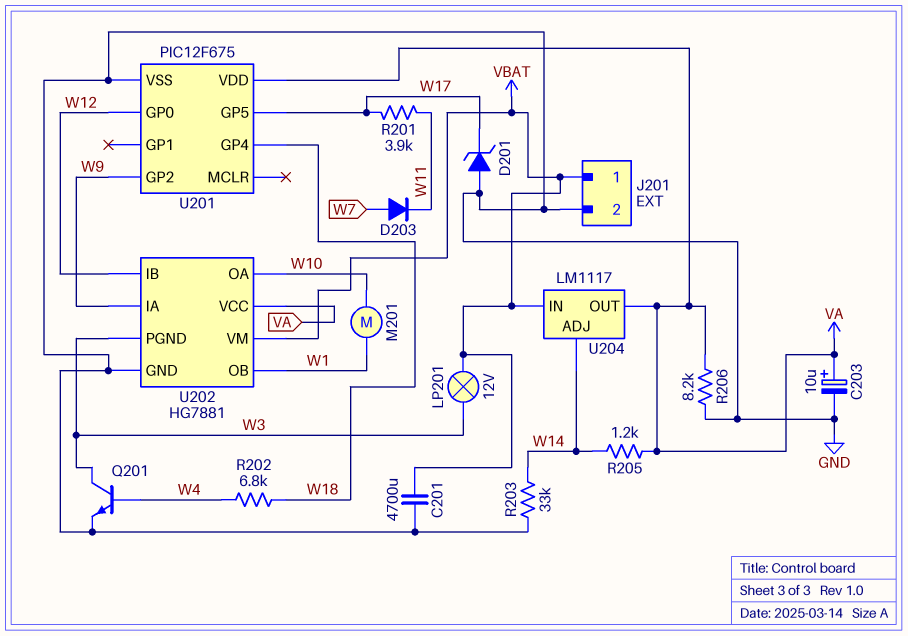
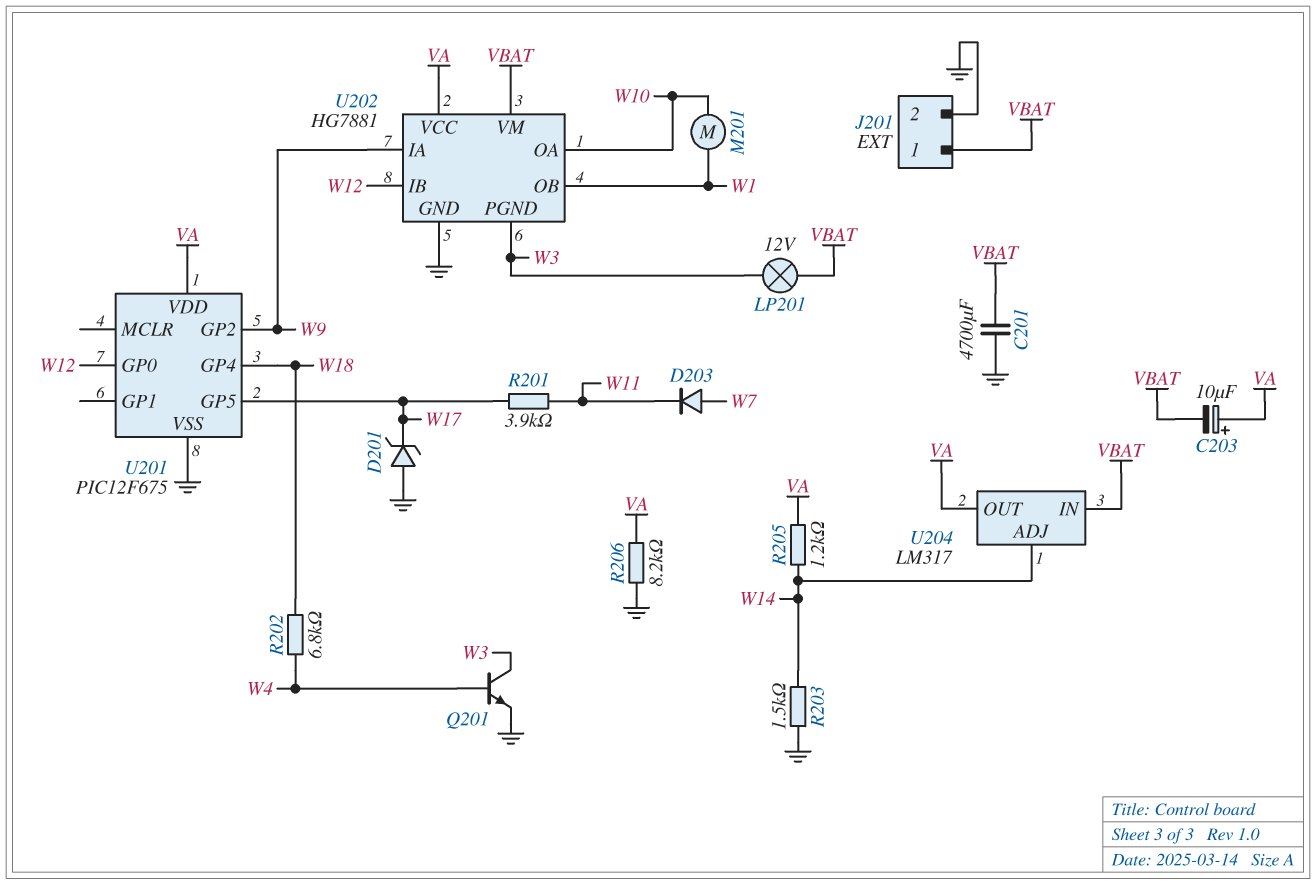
C203: 10uF (plus VA, minus GND) -> 10uF (plus VA, minus VBAT)
R203: 33k (GND, W14) -> 1.5k (GND, W14)
U204: LM1117 -> LM317

